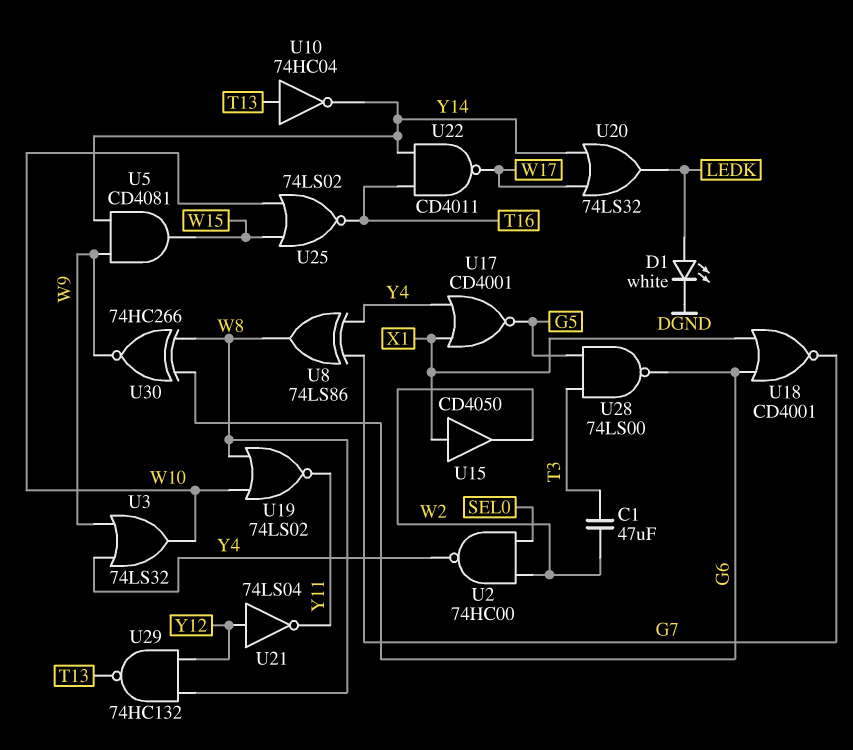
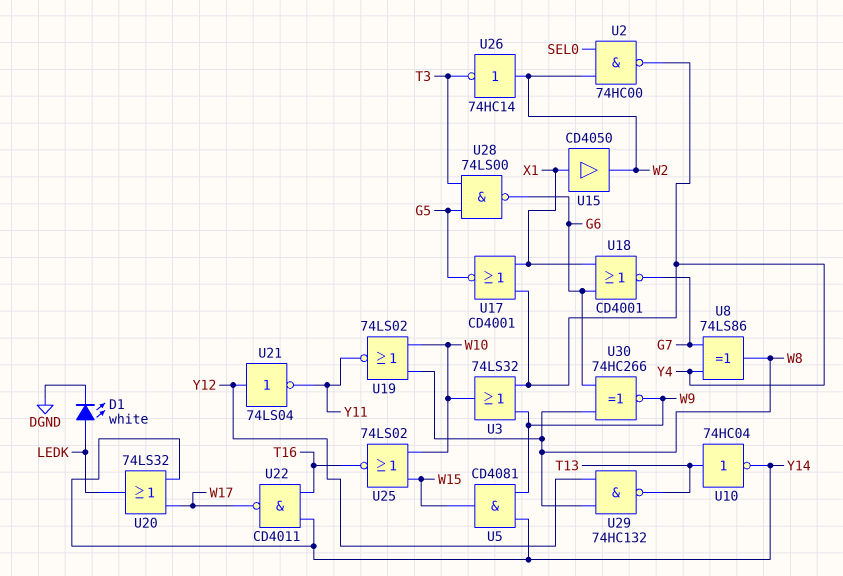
C1: 47uF (T3, W2) -> none
U26: none -> NOT 74HC14 (in W2, out T3)

